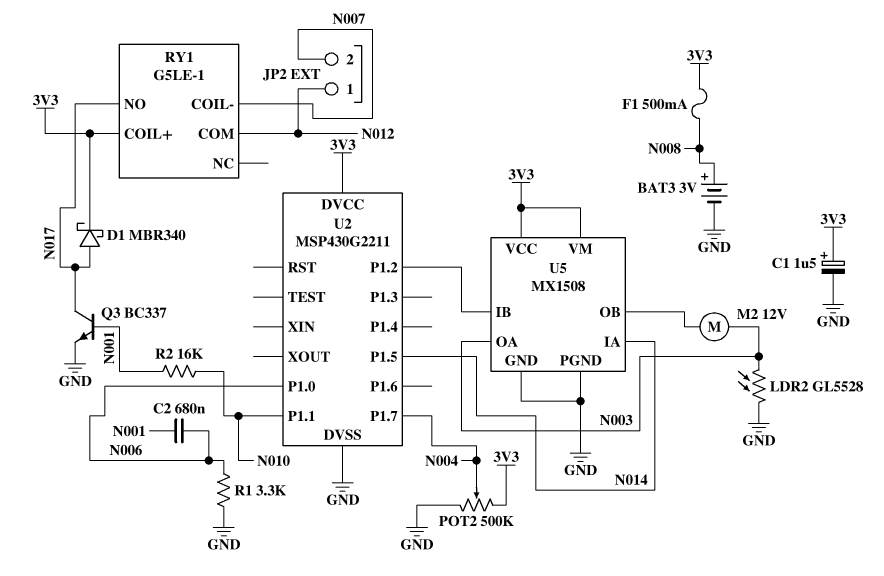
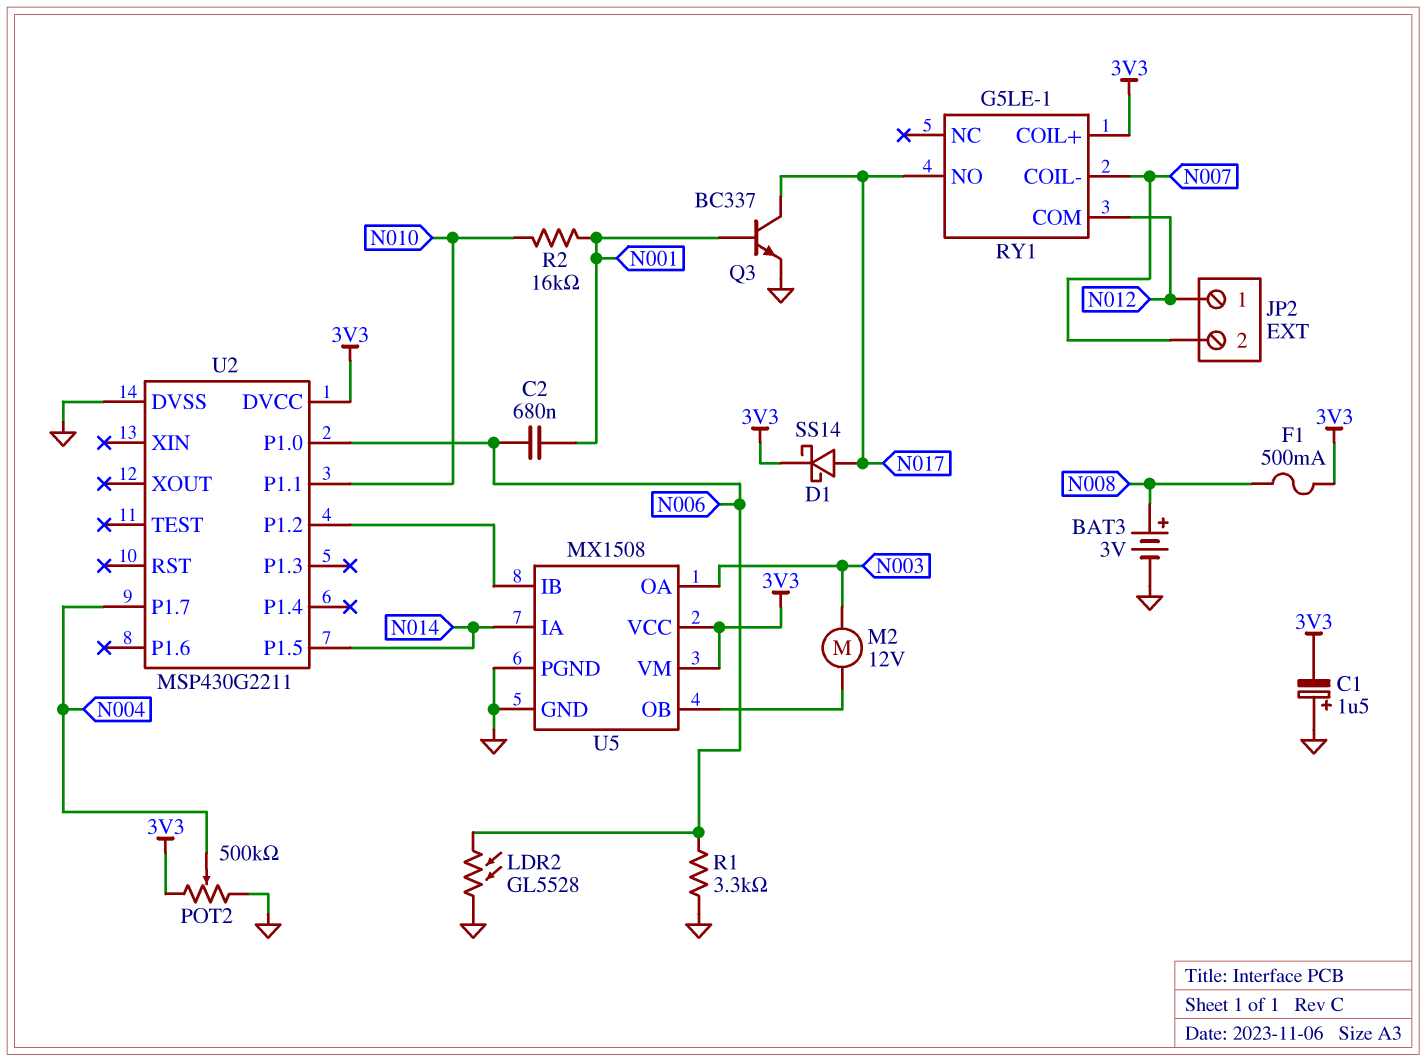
C1: 1.5uF (plus 3V3, minus GND) -> 1.5uF (plus GND, minus 3V3)
D1: schottky MBR340 (A N017, K 3V3) -> schottky SS14 (A N017, K 3V3)
LDR2: GL5528 (GND, N003) -> GL5528 (GND, N006)

